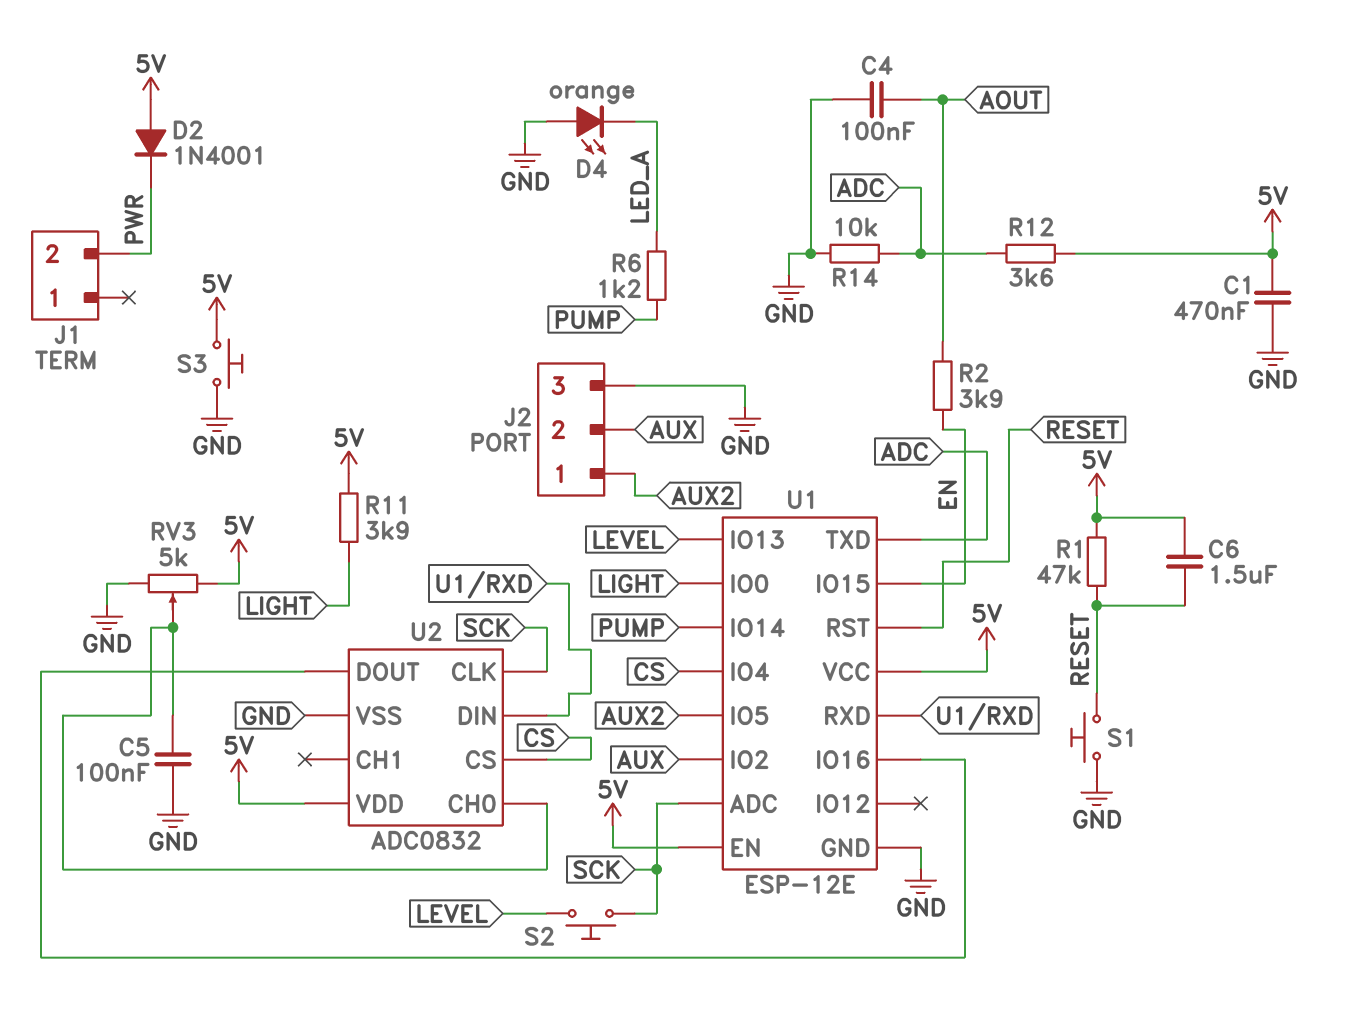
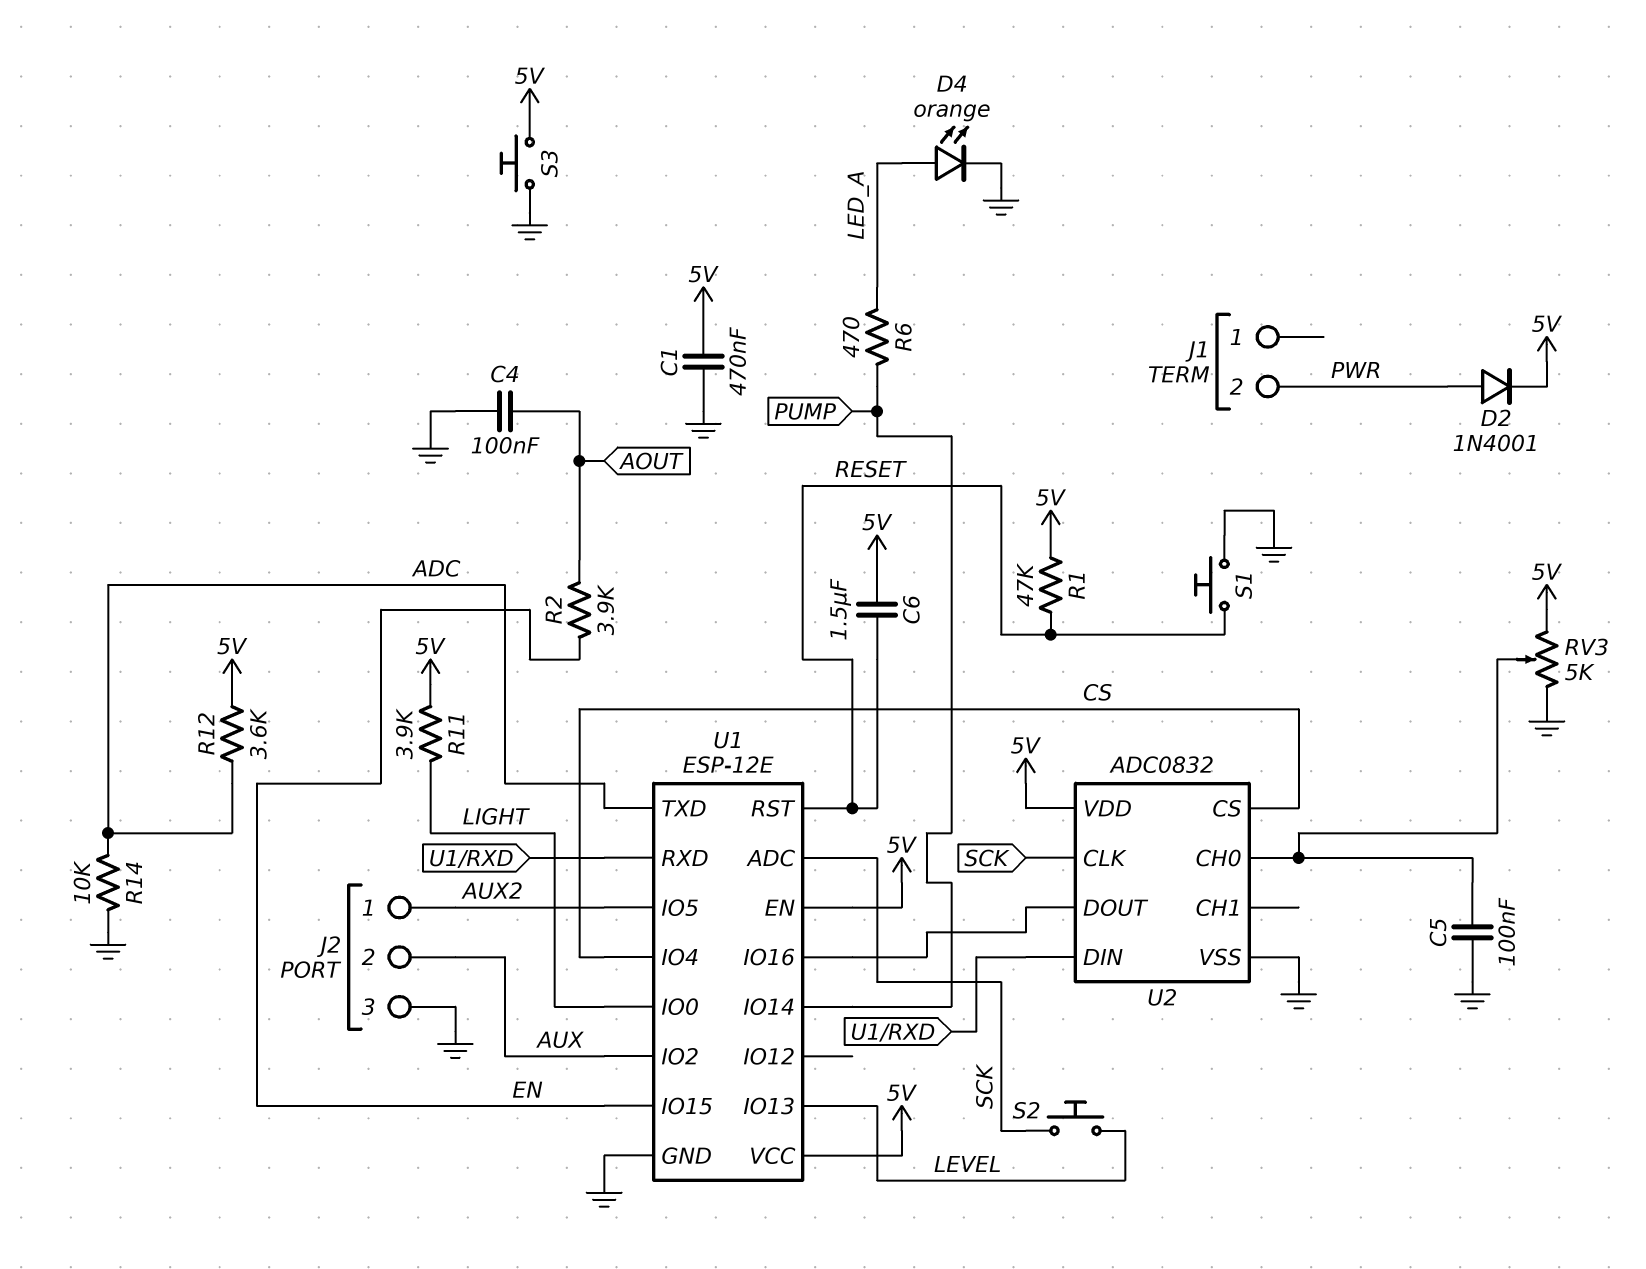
D2: diode 1N4001 (A 5V, K PWR) -> diode 1N4001 (A PWR, K 5V)
D4: LED orange (A GND, K LED_A) -> LED orange (A LED_A, K GND)
R6: 1.2k (LED_A, PUMP) -> 470 (LED_A, PUMP)

